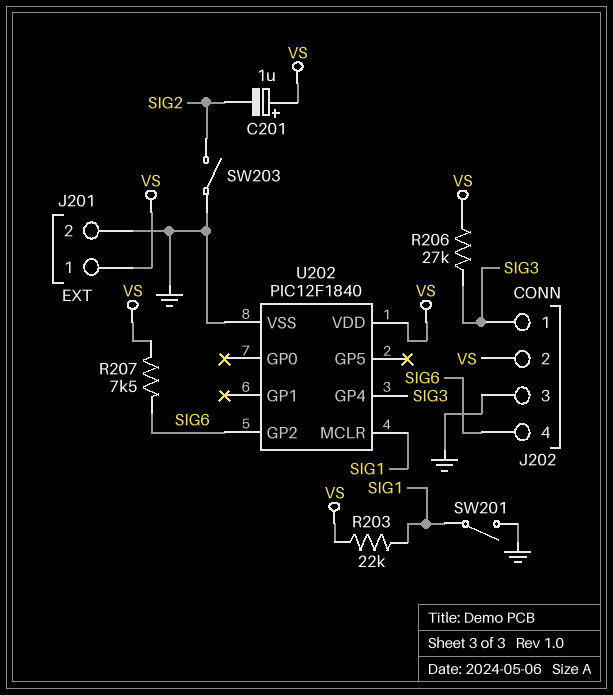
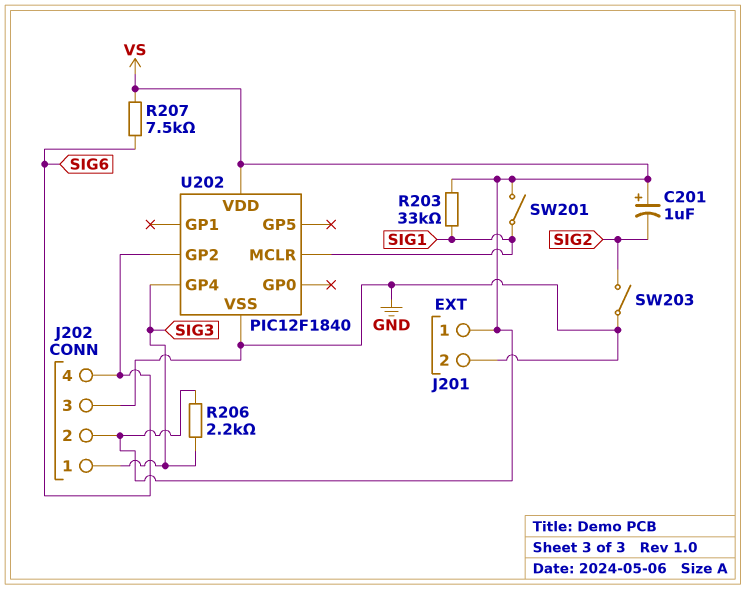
R203: 22k (SIG1, VS) -> 33k (SIG1, VS)
R206: 27k (SIG3, VS) -> 2.2k (SIG3, VS)
SW201: switch (GND, SIG1) -> switch (SIG1, VS)

